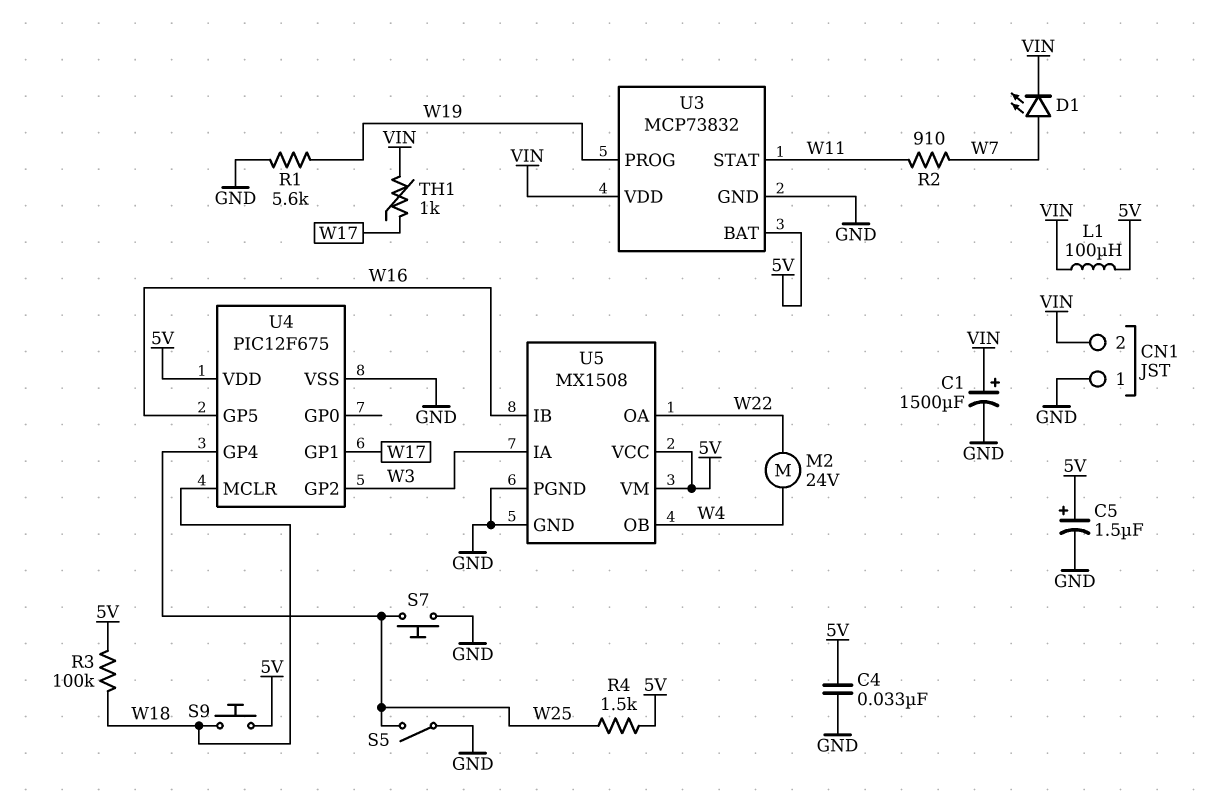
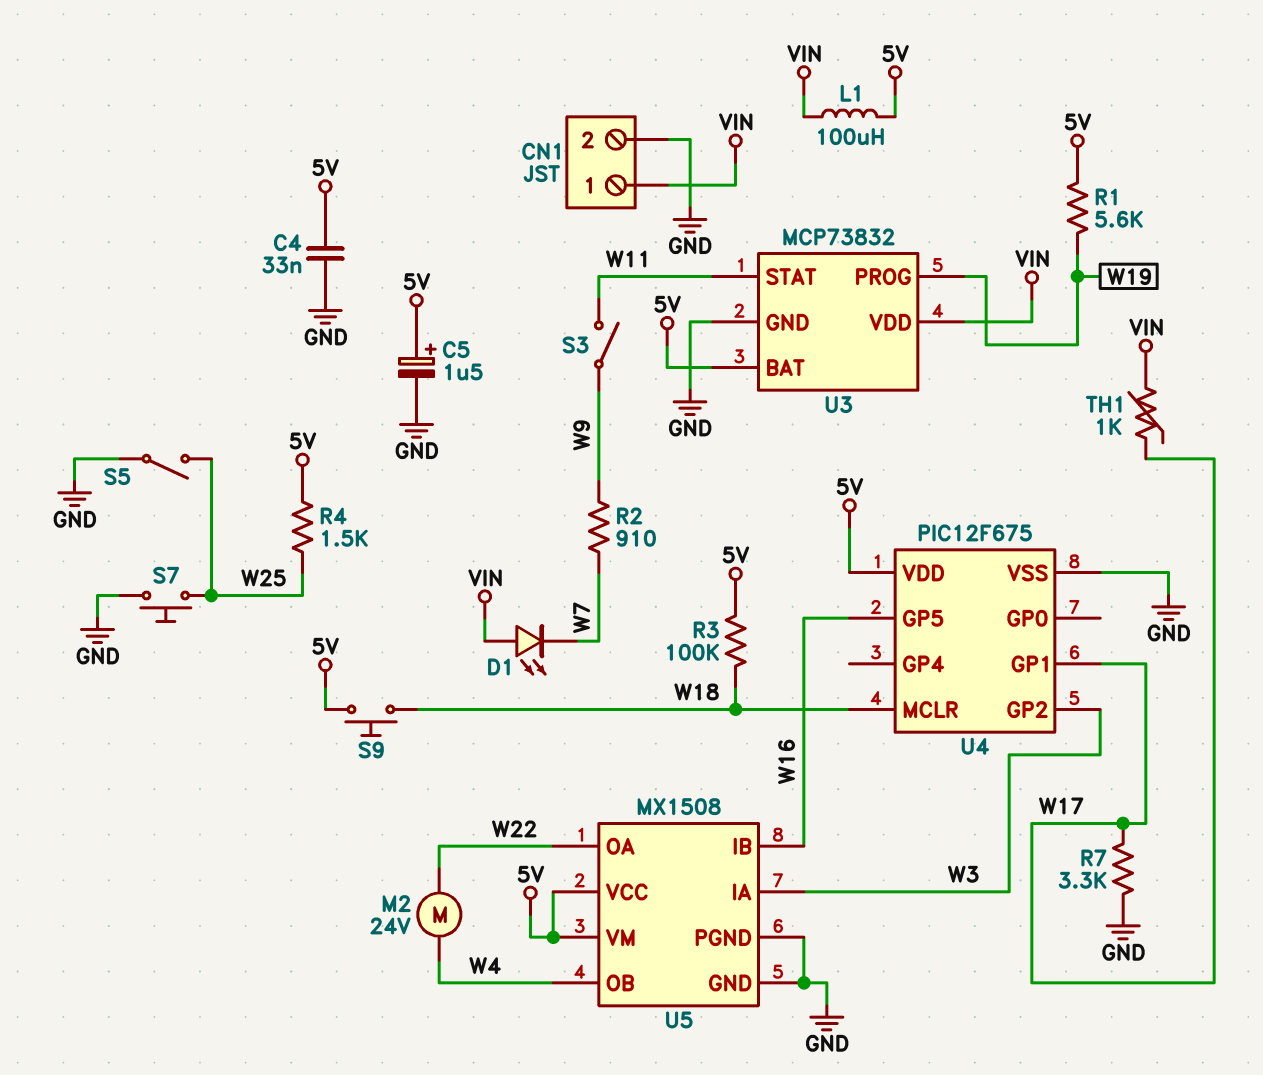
C1: 1500uF (plus VIN, minus GND) -> none
CN1 pin 1: GND -> VIN
CN1 pin 2: VIN -> GND
D1: LED (A W7, K VIN) -> LED (A VIN, K W7)
R1: 5.6k (GND, W19) -> 5.6k (5V, W19)
R2: 910 (W7, W11) -> 910 (W7, W9)
R7: none -> 3.3k (GND, W17)
S3: none -> switch (W9, W11)
U4 pin GP4: W25 -> none

